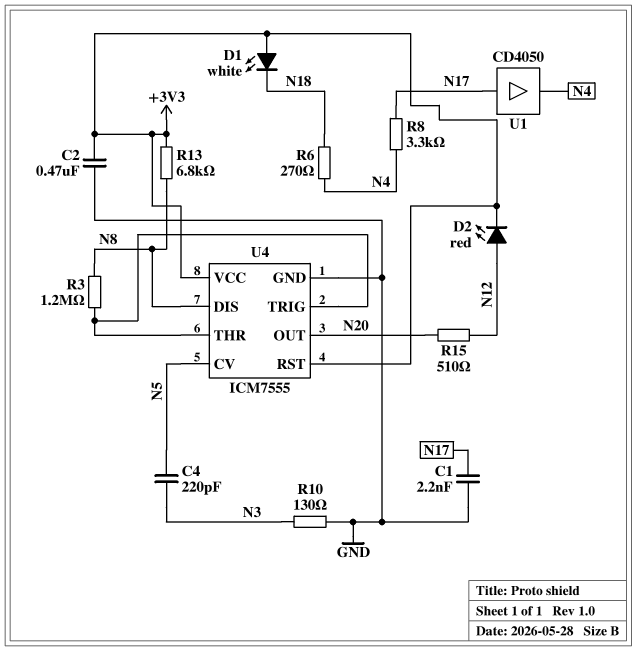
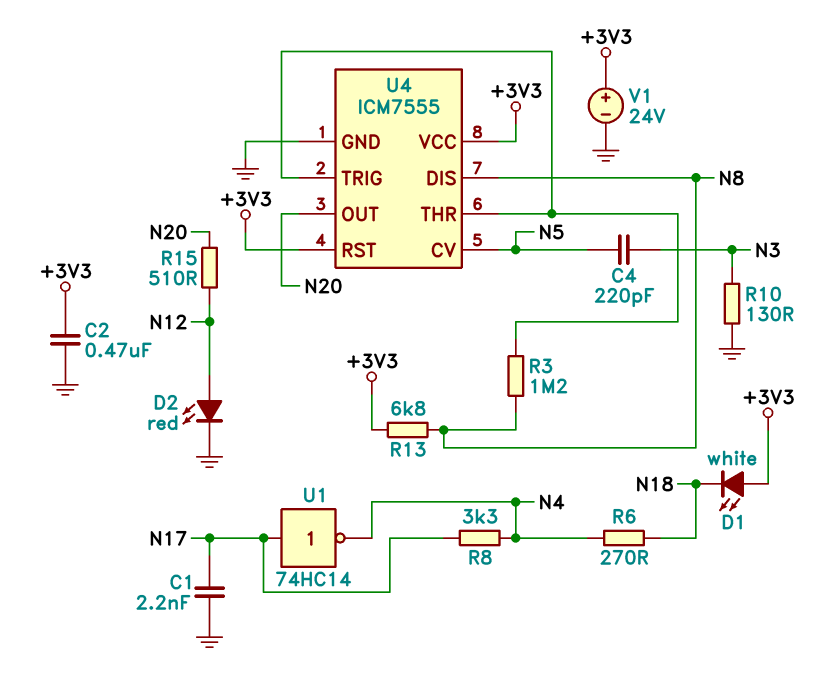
D2: LED red (A N12, K +3V3) -> LED red (A N12, K GND)
U1: buffer CD4050 (in N17, out N4) -> NOT 74HC14 (in N17, out N4)
V1: none -> 24V (plus +3V3, minus GND)

